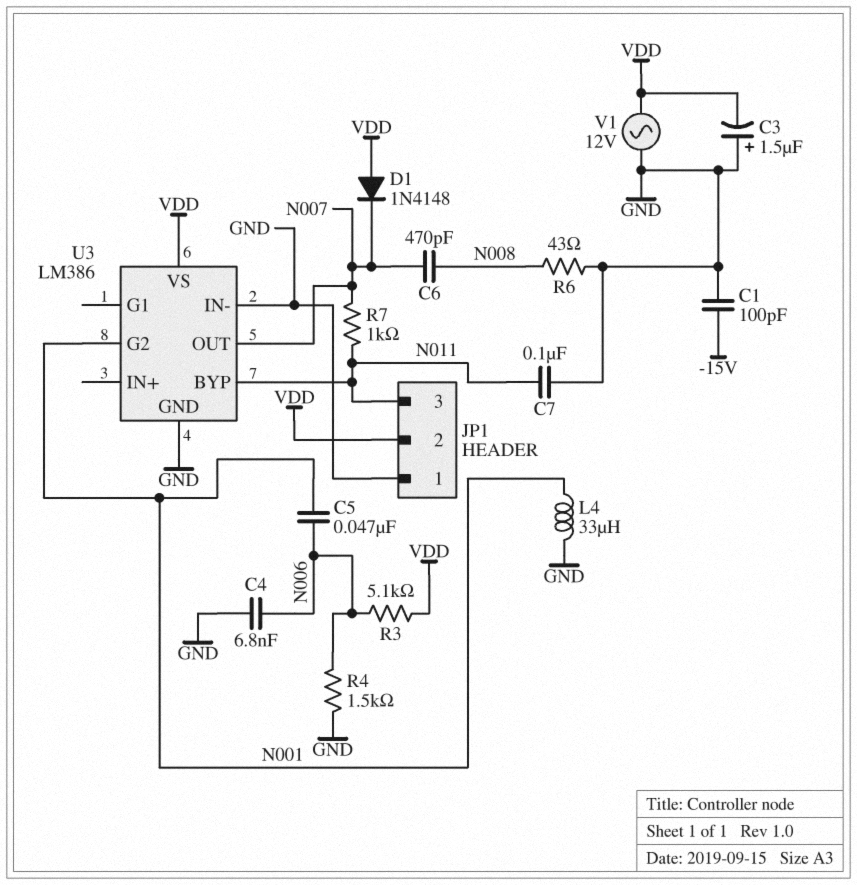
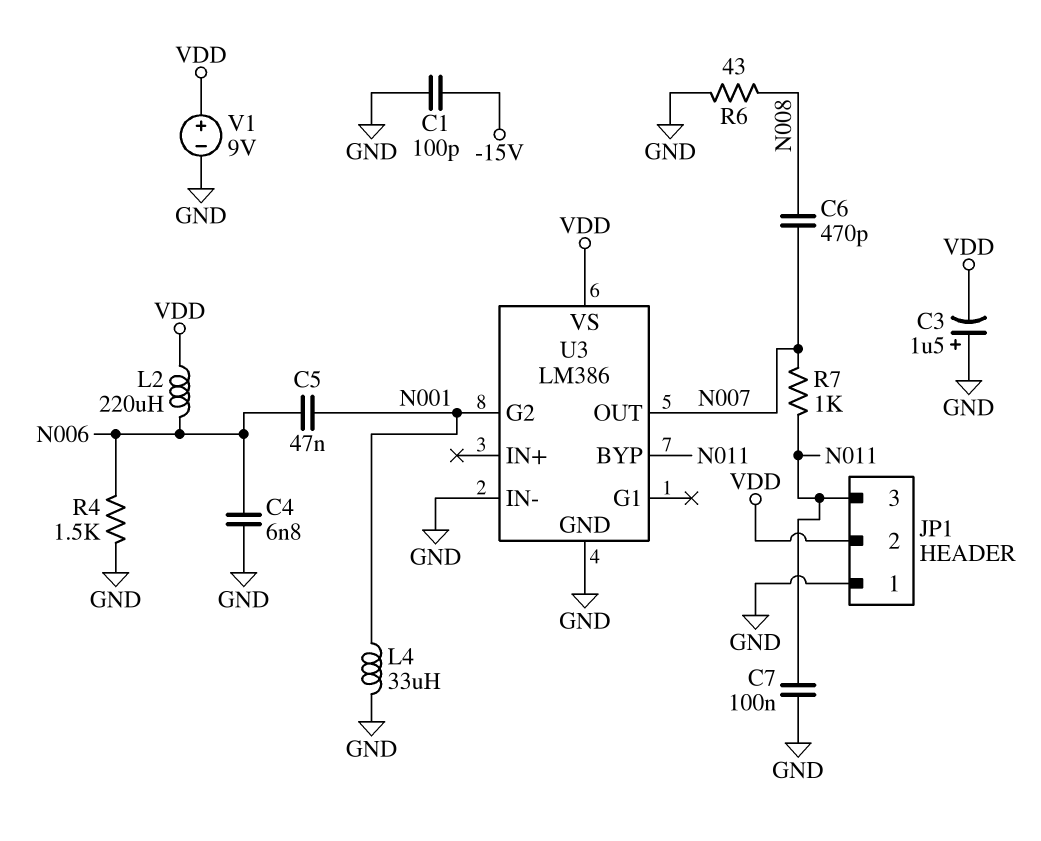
D1: diode 1N4148 (A VDD, K N007) -> none
L2: none -> 220uH (N006, VDD)
R3: 5.1k (N006, VDD) -> none
V1: AC 12V (GND, VDD) -> 9V (plus VDD, minus GND)

